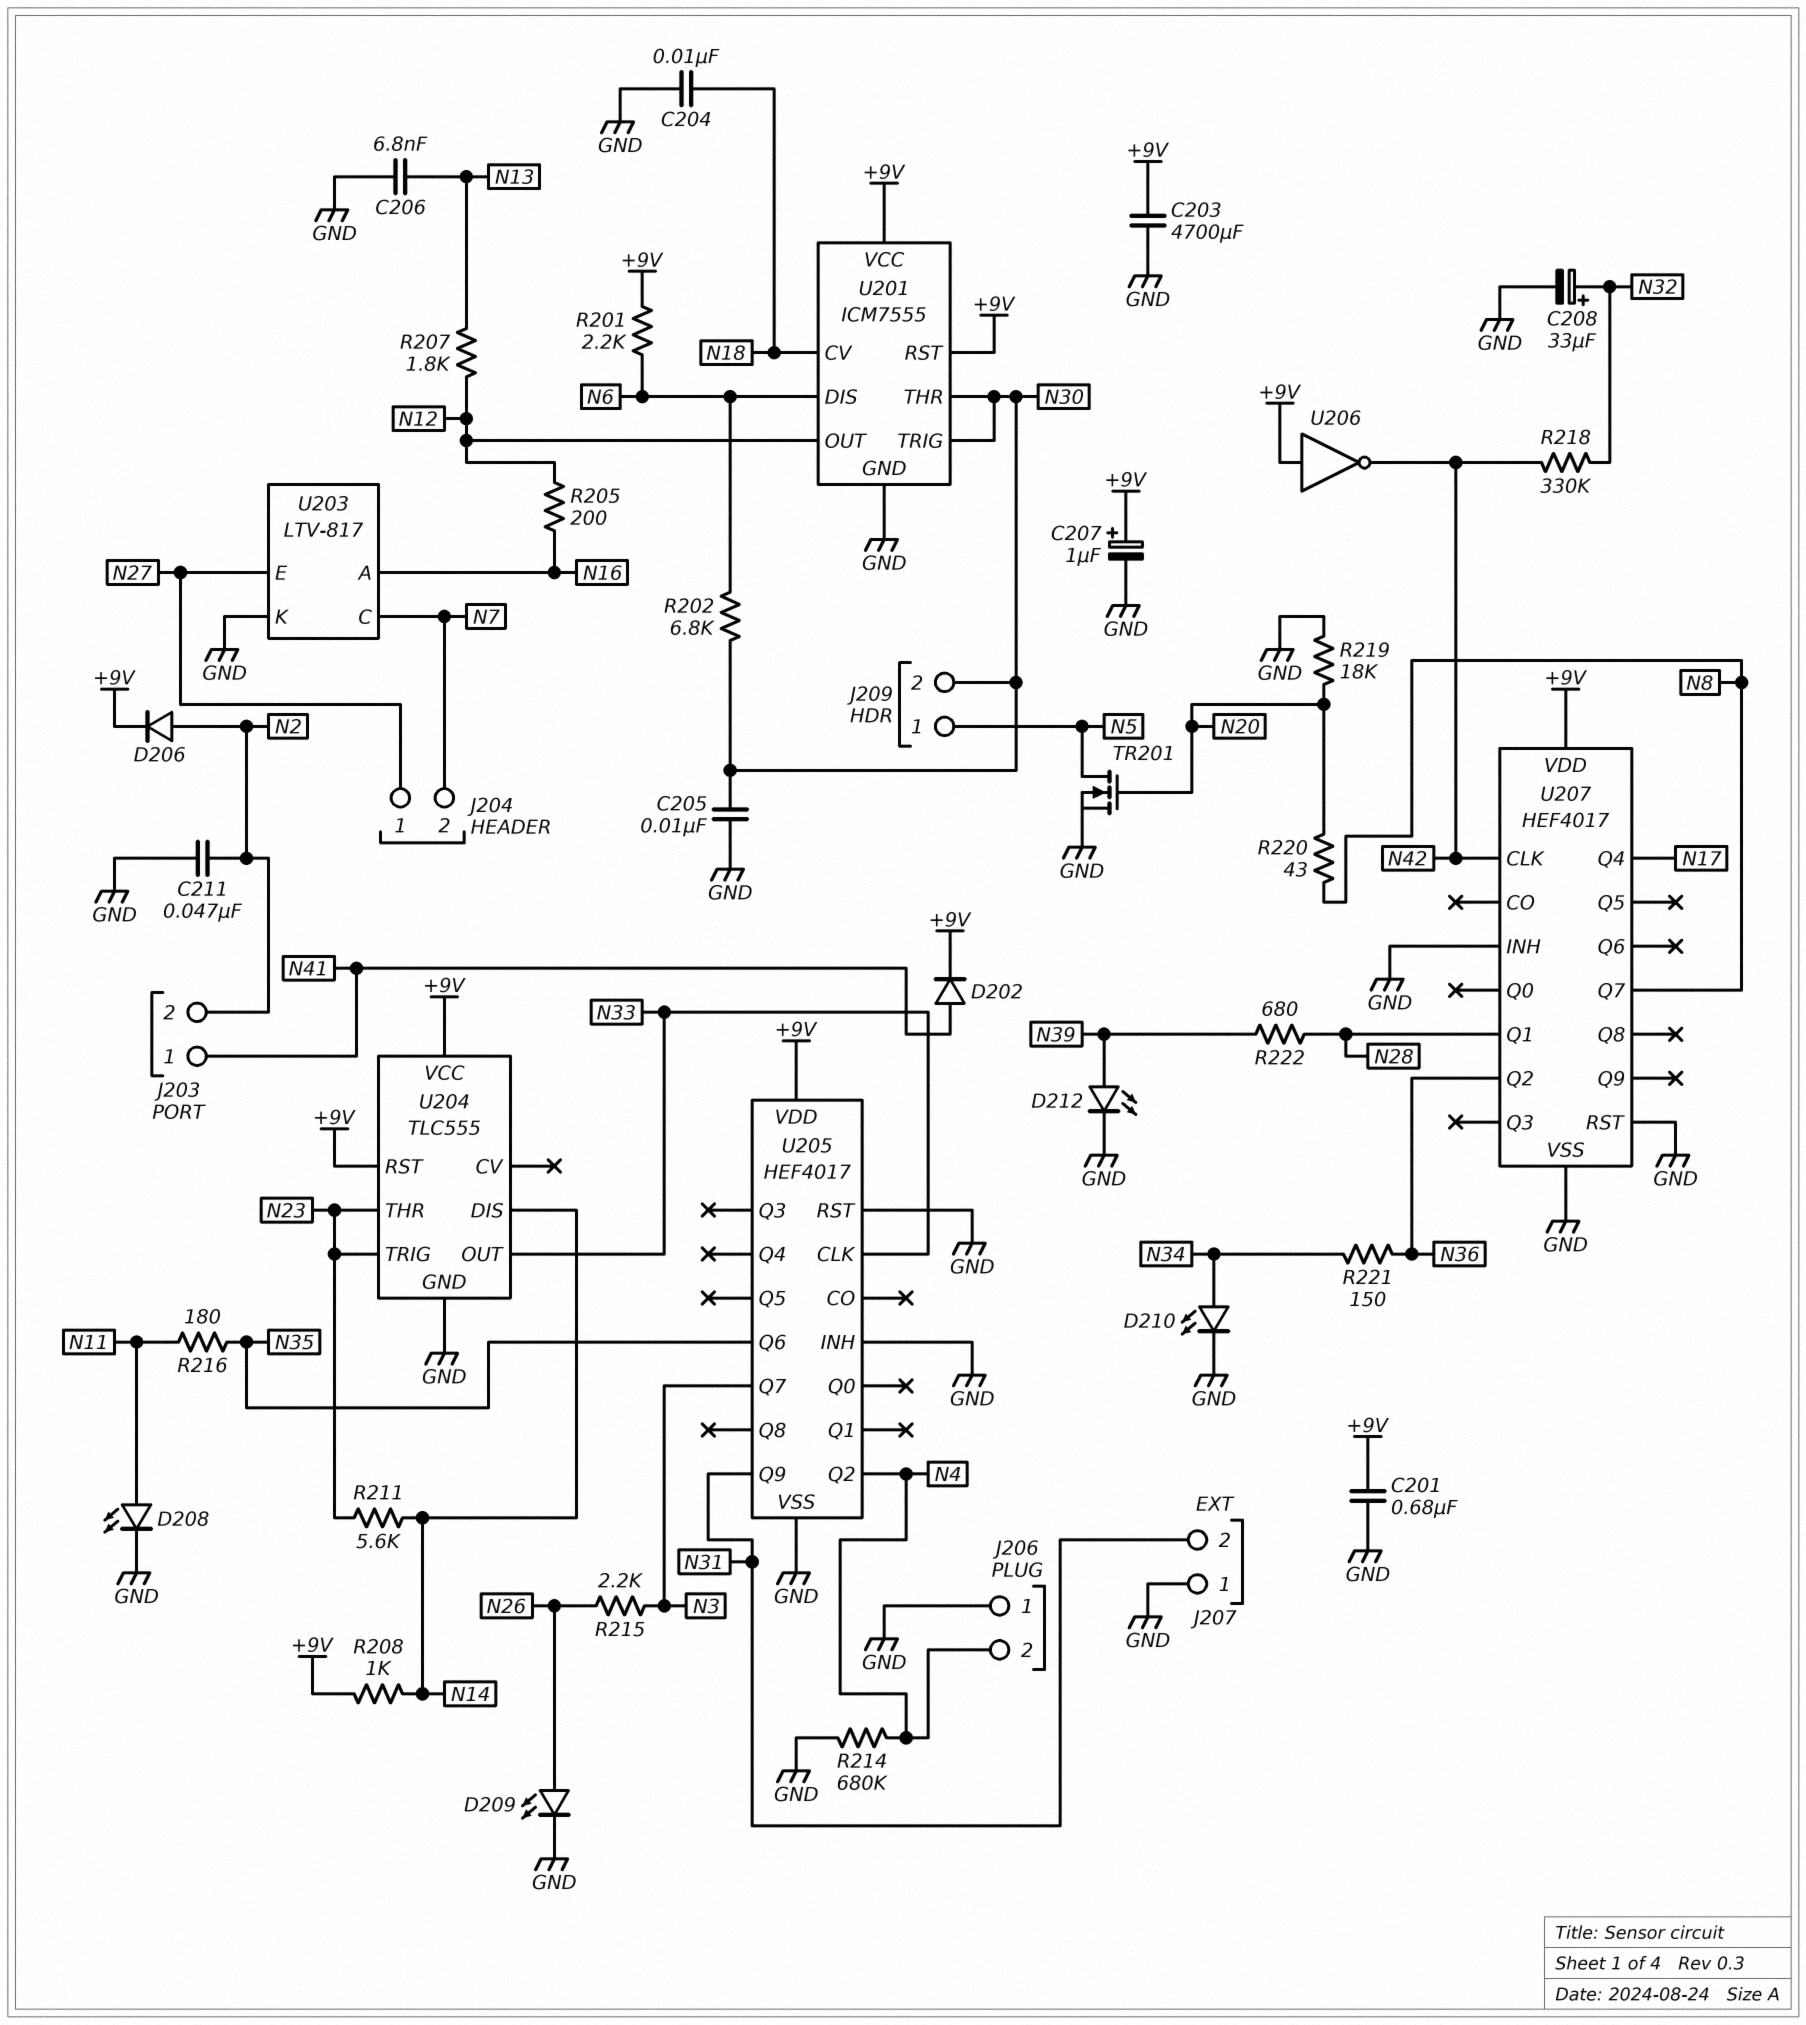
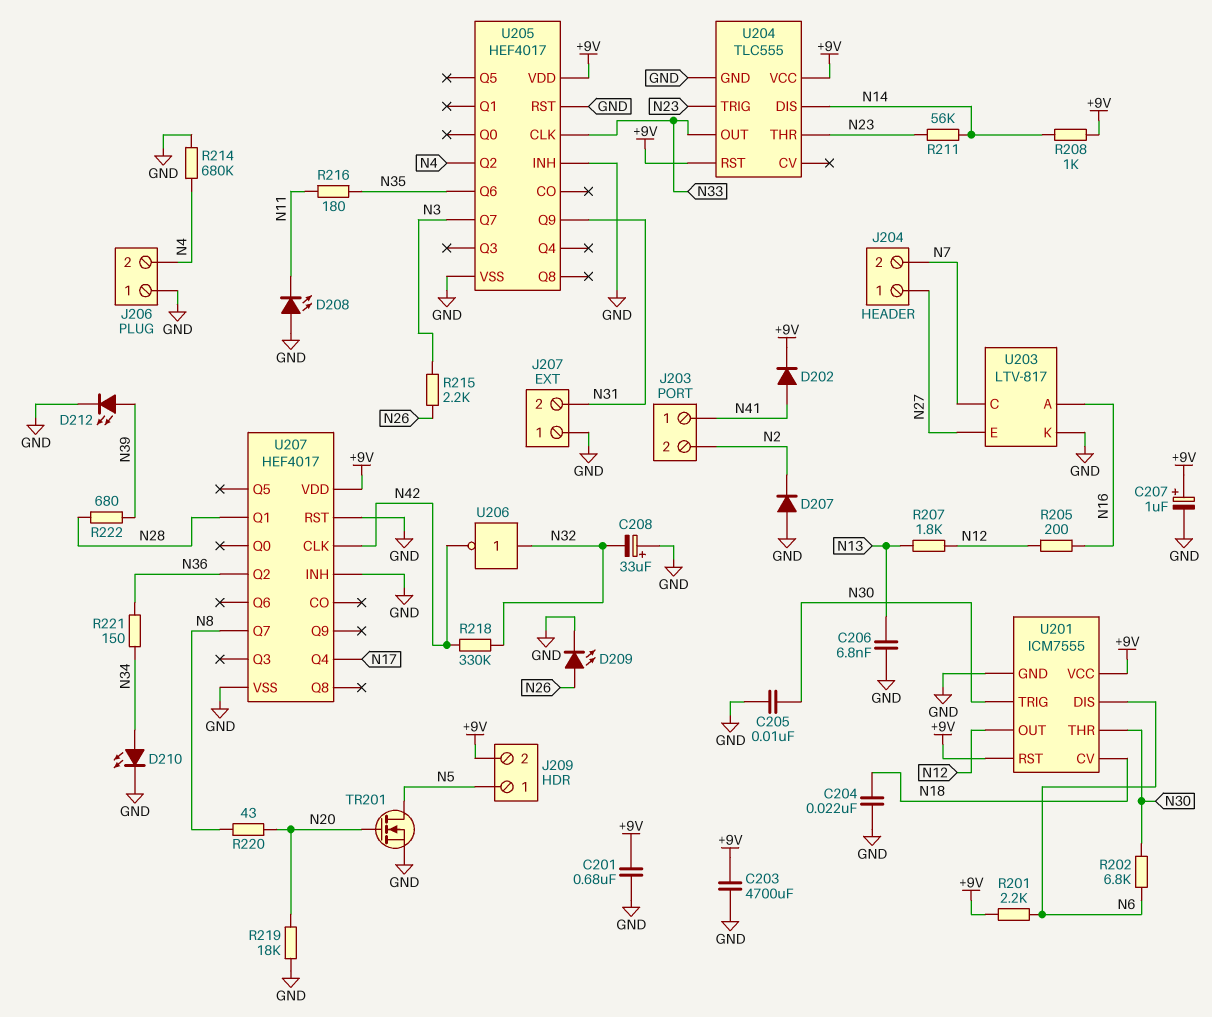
C204: 10nF (GND, N18) -> 22nF (GND, N18)
C208: 33uF (plus N32, minus GND) -> 33uF (plus GND, minus N32)
C211: 47nF (GND, N2) -> none
D206: diode (A N2, K +9V) -> none
D207: none -> diode (A GND, K N2)
D208: LED (A N11, K GND) -> LED (A GND, K N11)
J209 pin 2: N30 -> +9V
R211: 5.6k (N14, N23) -> 56k (N14, N23)
U206: NOT (in +9V, out N42) -> NOT (in N32, out N42)

